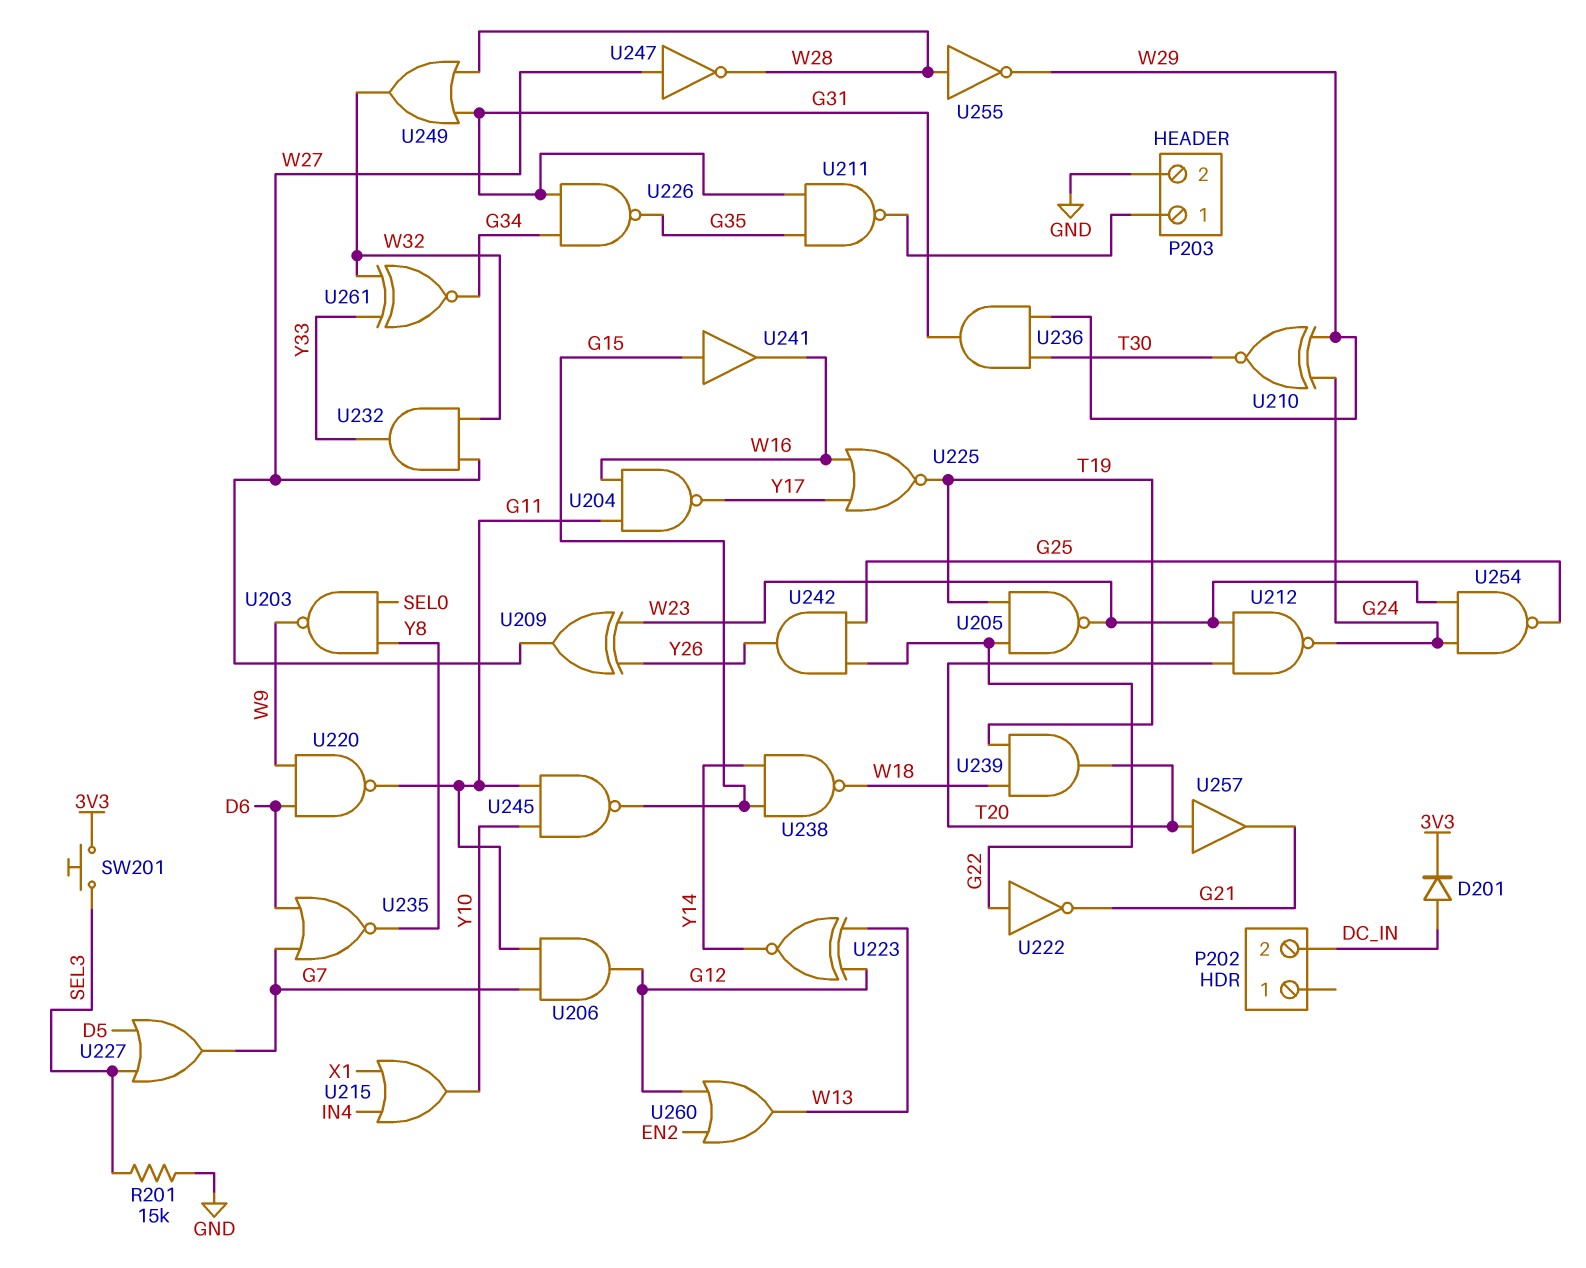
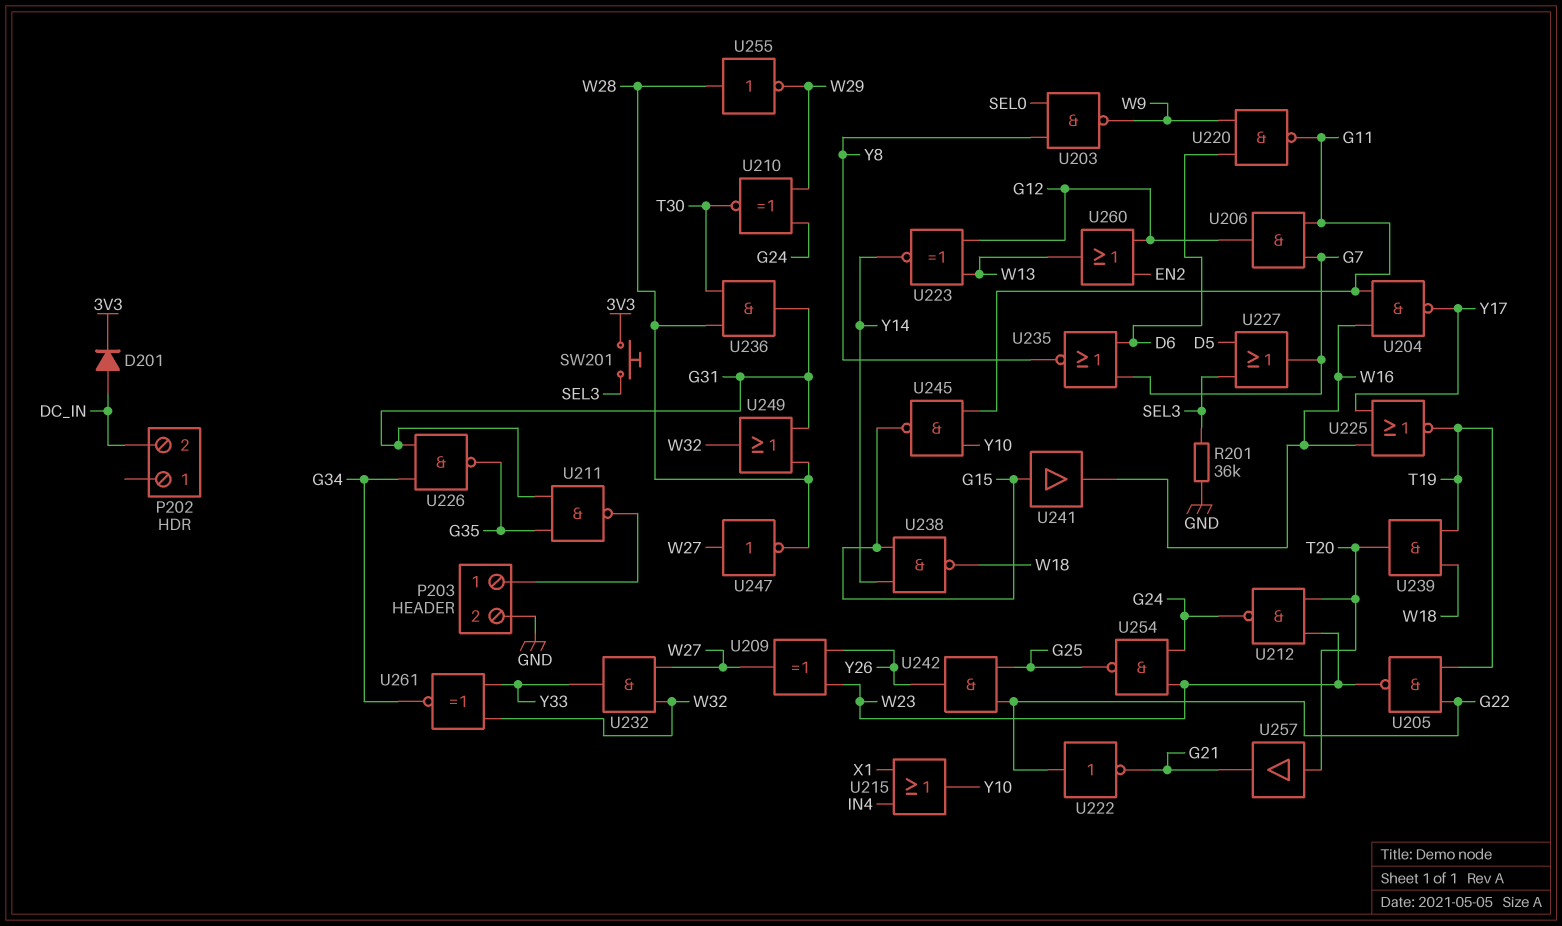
R201: 15k (GND, SEL3) -> 36k (GND, SEL3)
U236: AND (in T30, in W29, out G31) -> AND (in T30, in W28, out G31)

